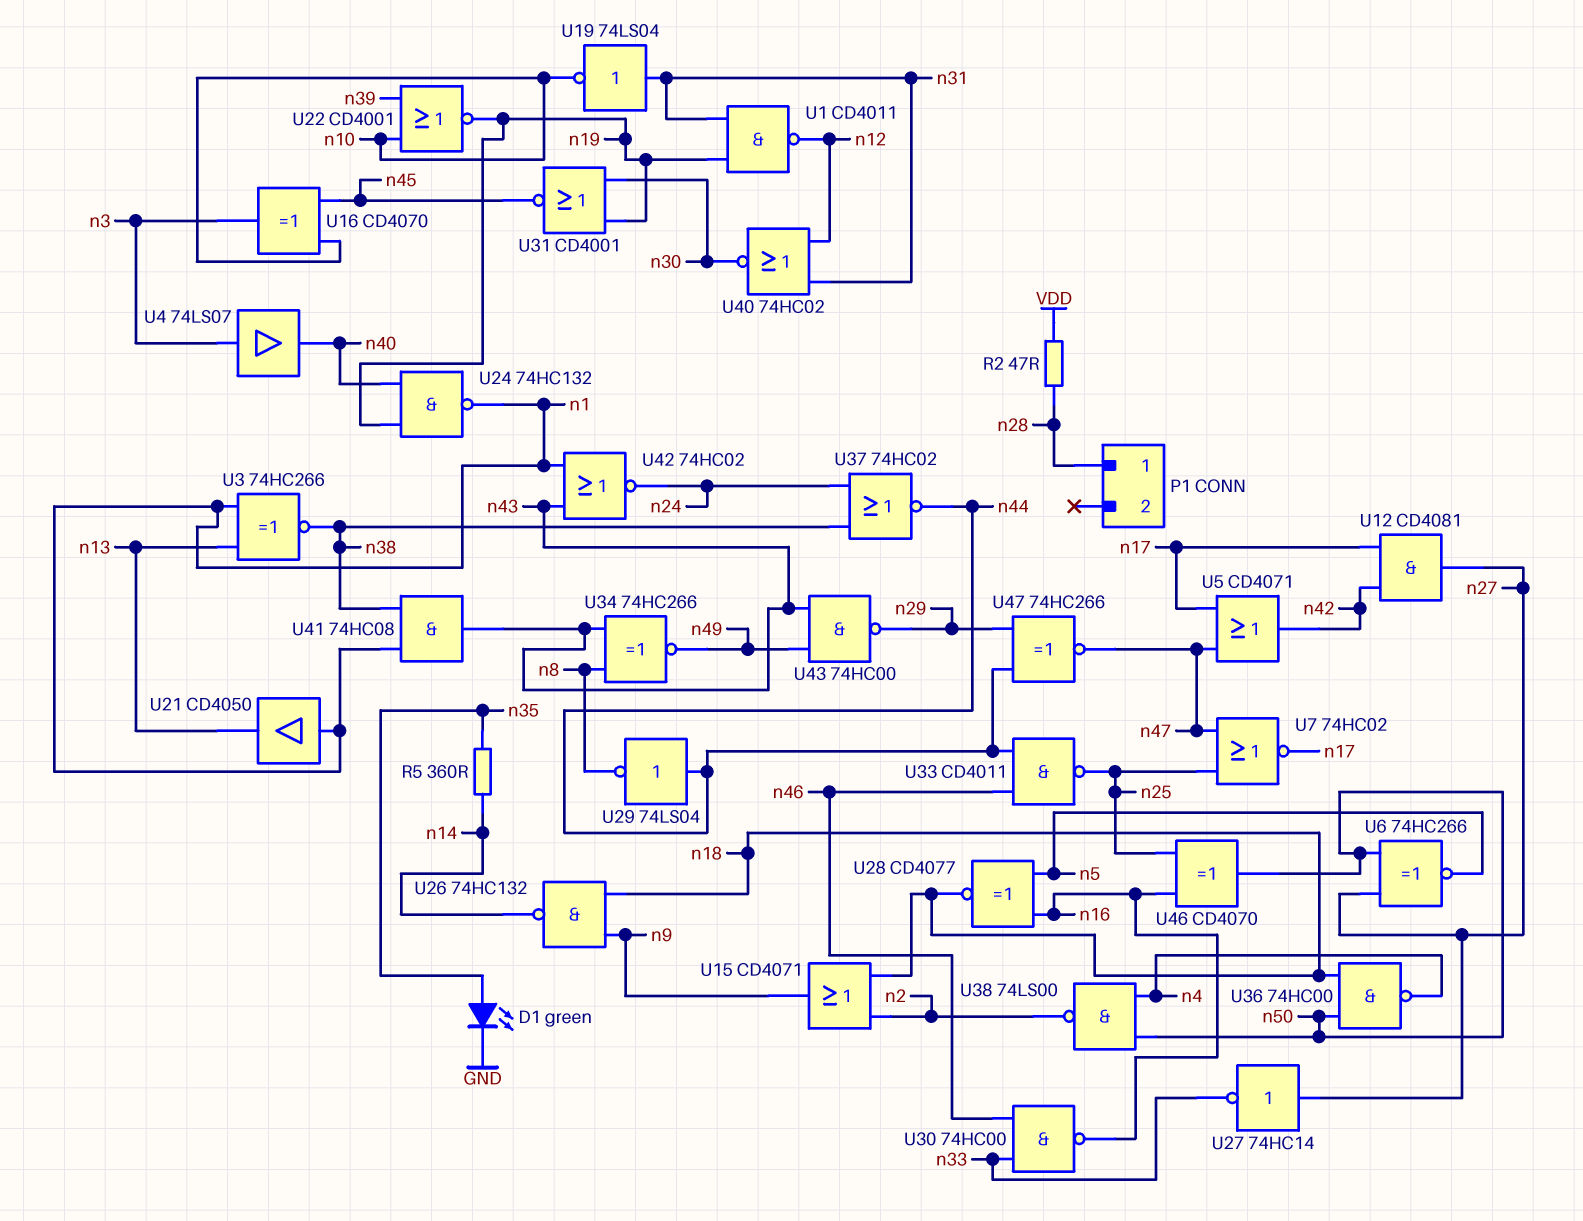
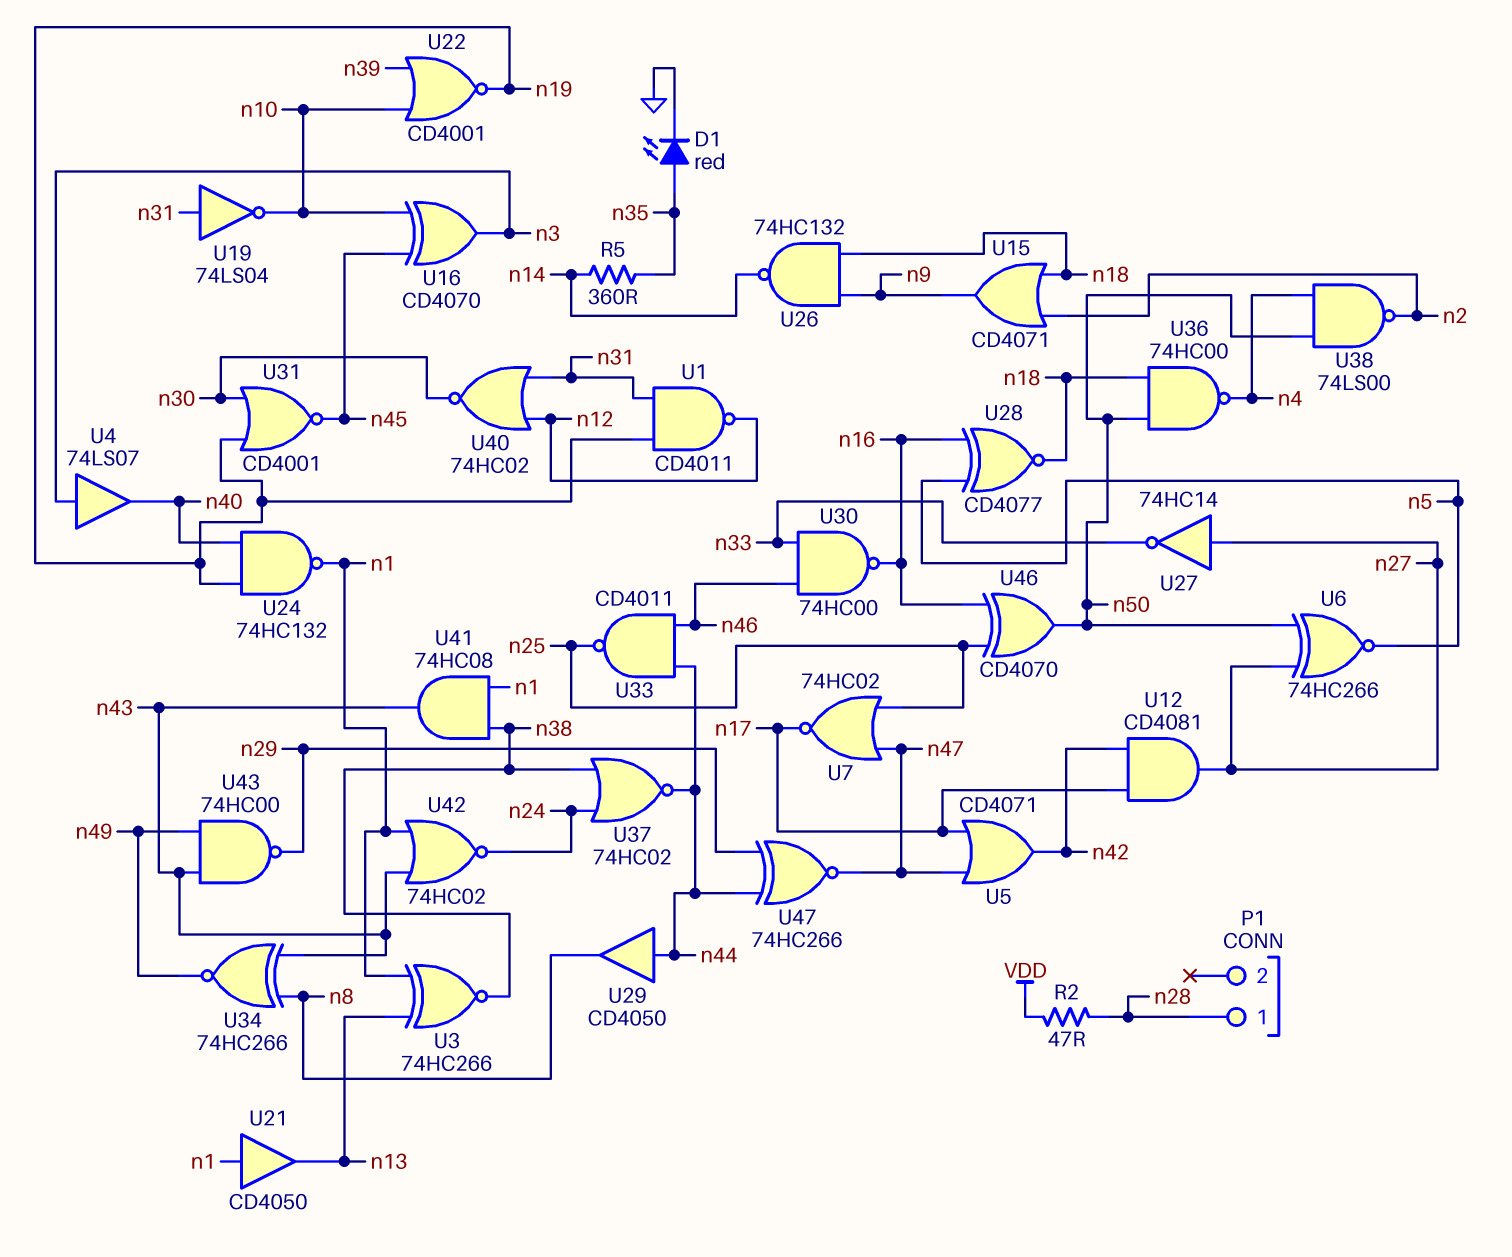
D1: LED green (A n35, K GND) -> LED red (A n35, K GND)
U29: NOT 74LS04 (in n44, out n8) -> buffer CD4050 (in n44, out n8)

